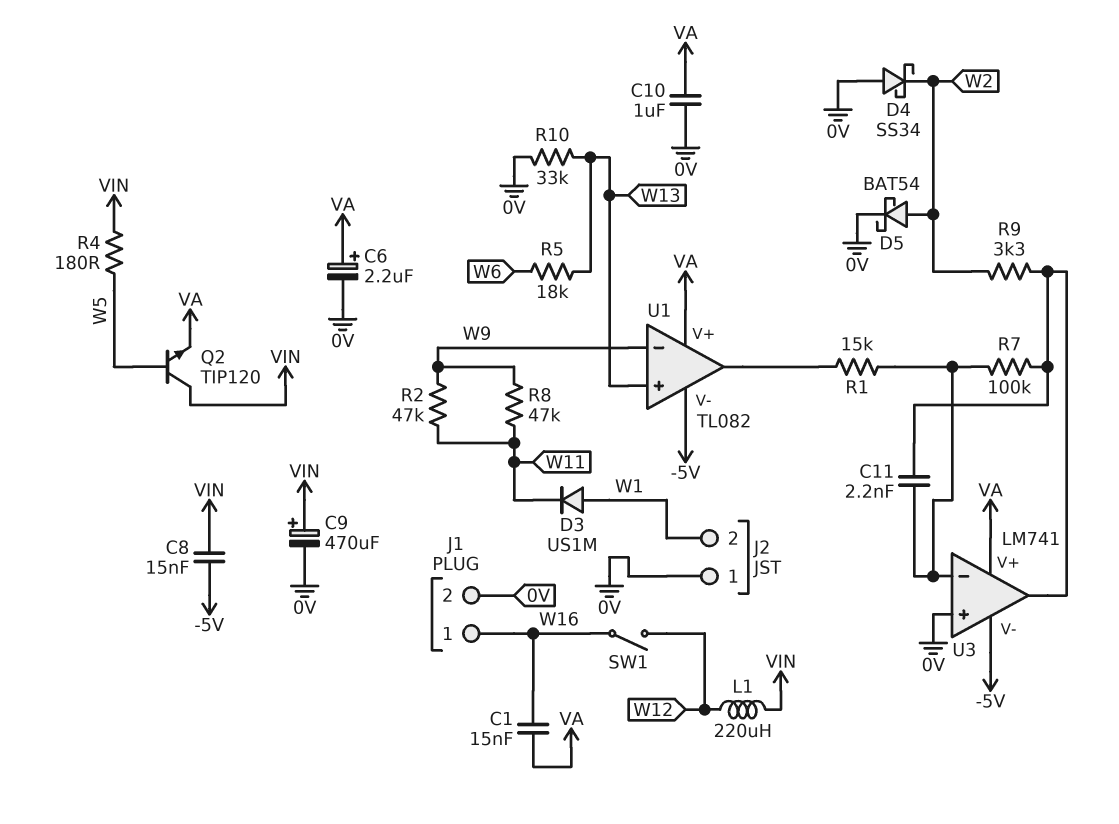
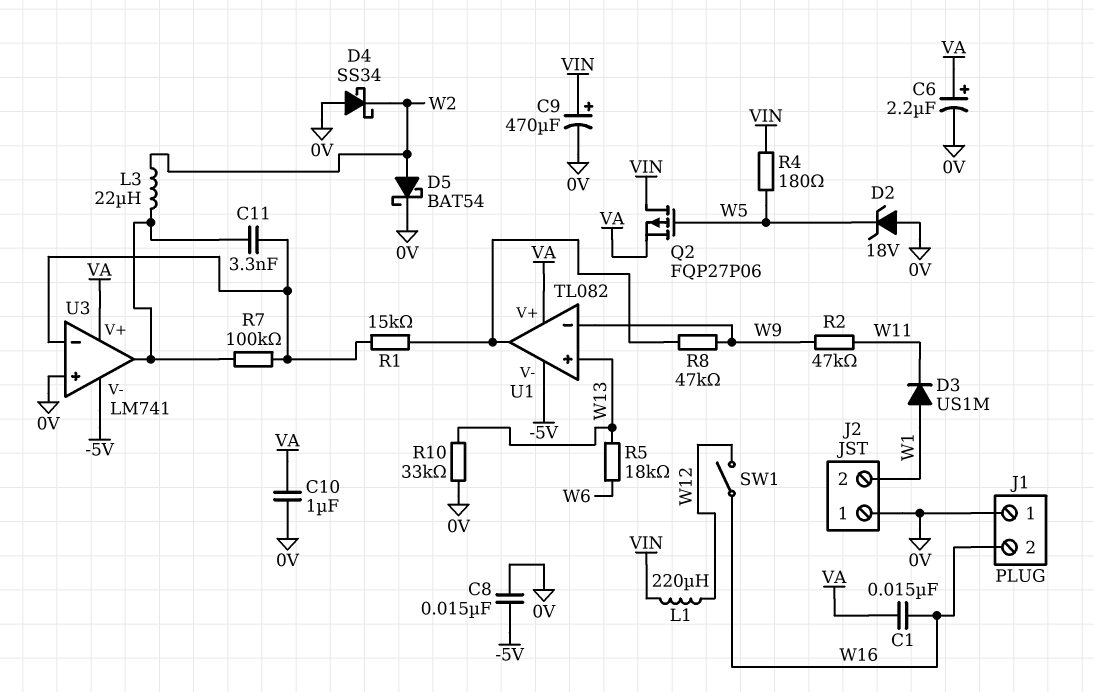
C8: 15nF (-5V, VIN) -> 15nF (-5V, 0V)
C11: 2.2nF (U3/in-, U3/out) -> 3.3nF (U3/in-, U3/out)
D2: none -> zener 18V (A 0V, K W5)
J1 pin 1: W16 -> 0V
J1 pin 2: 0V -> W16
L3: none -> 22uH (U3/out, W2)
Q2: NPN TIP120 (B W5, C VIN, E VA) -> PMOS FQP27P06 (G W5, D VIN, S VA)
R8: 47k (W9, W11) -> 47k (U1/out, W9)
R9: 3.3k (U3/out, W2) -> none

